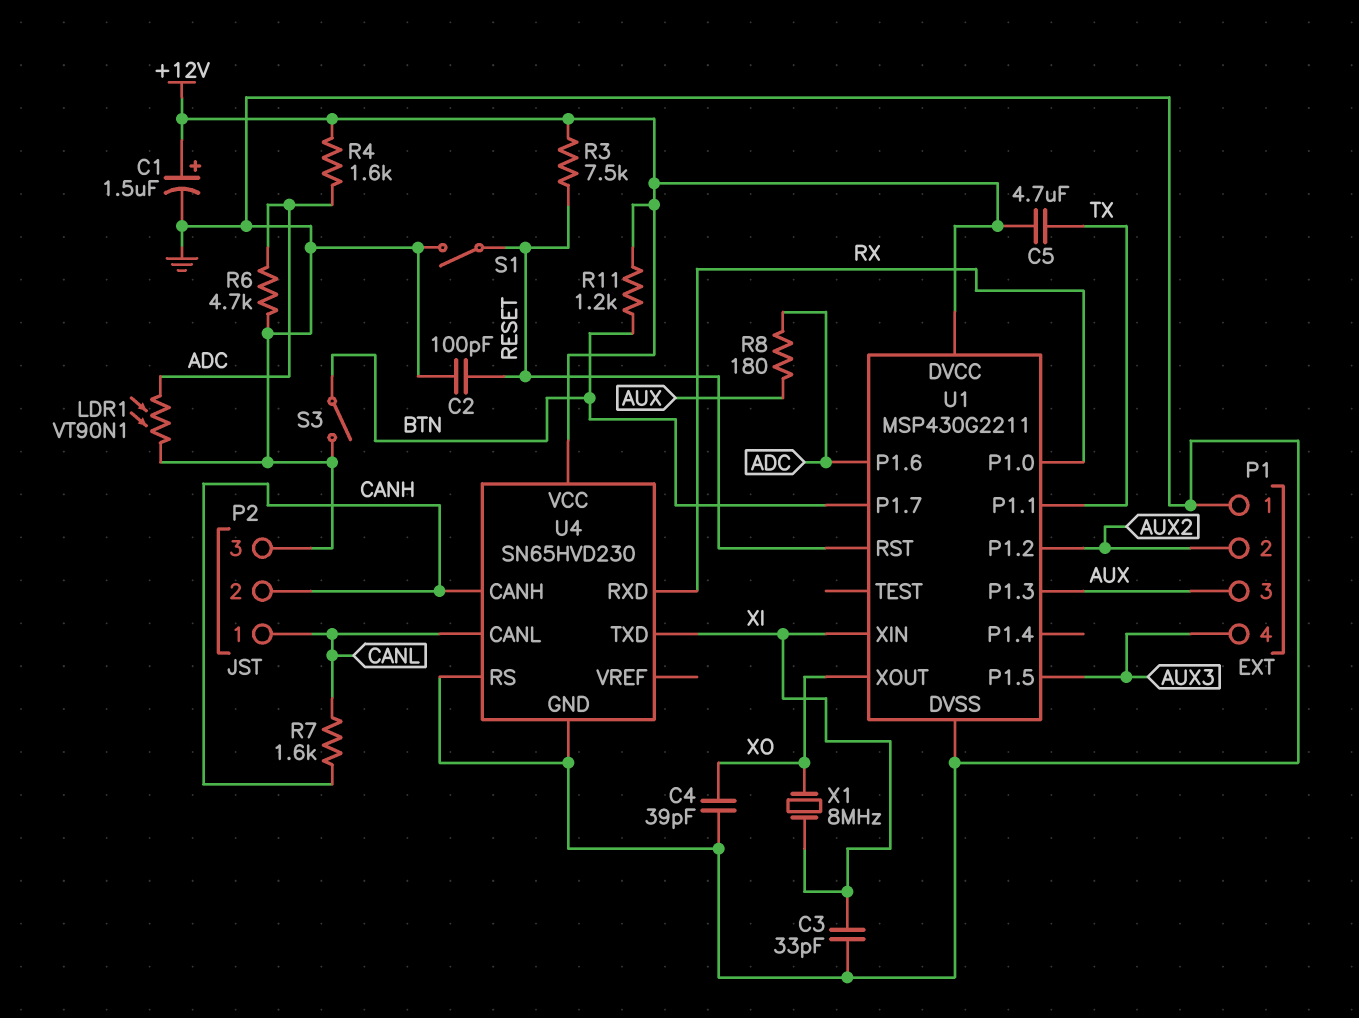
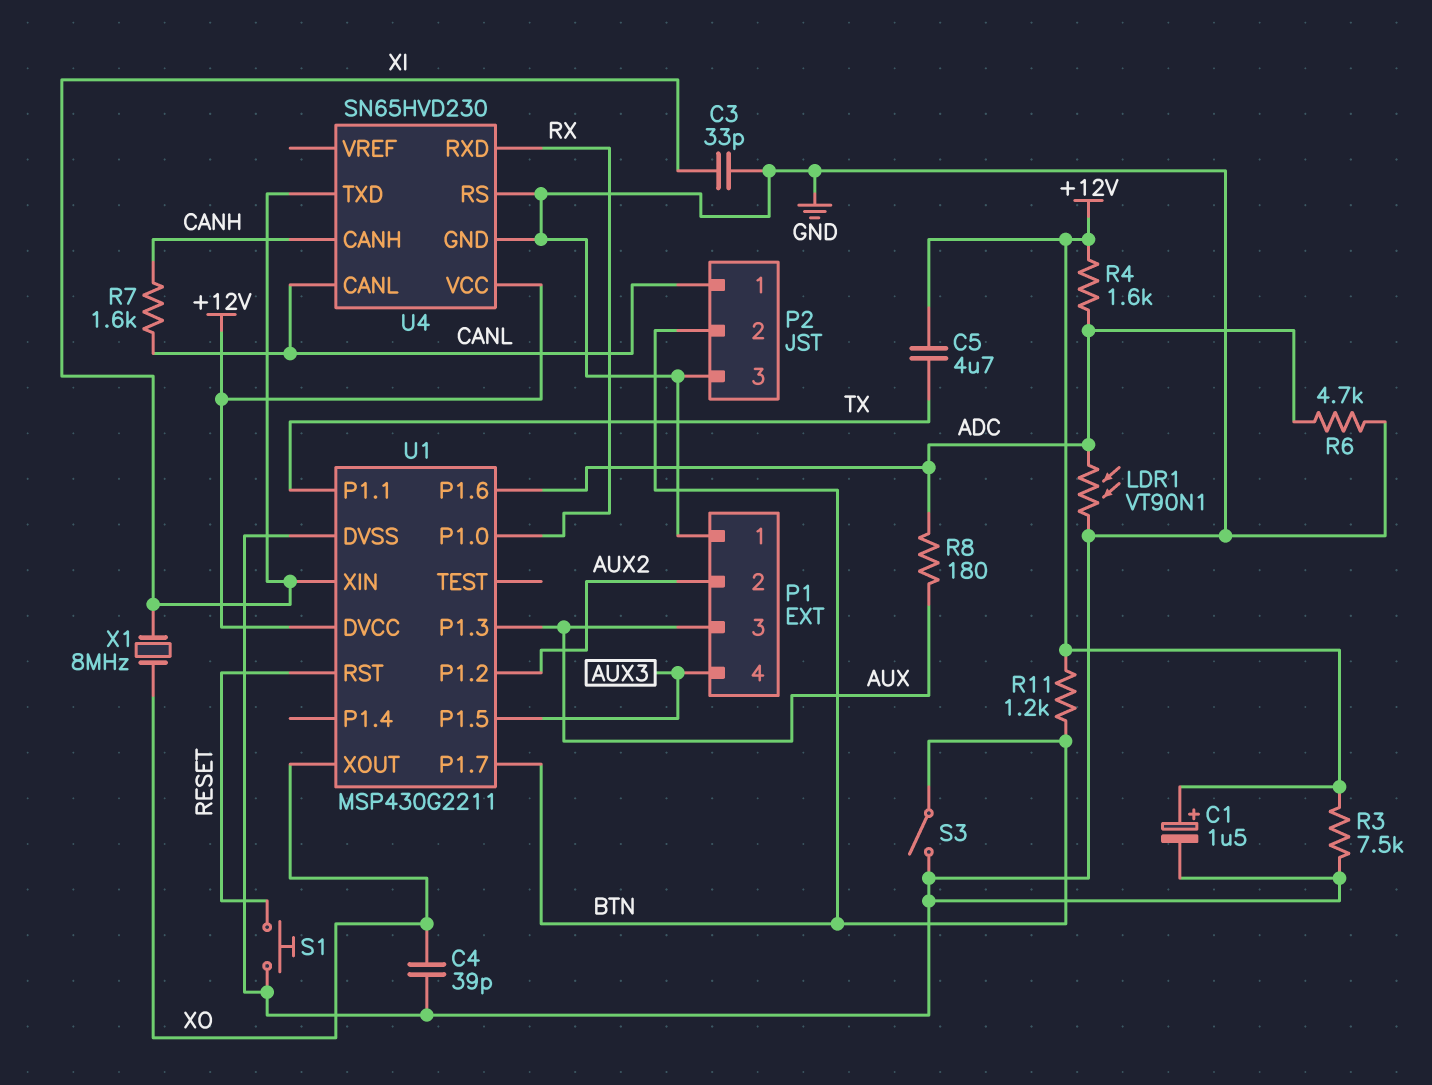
C2: 100pF (GND, RESET) -> none
P2 pin 2: CANH -> BTN
R3: 7.5k (+12V, RESET) -> 7.5k (+12V, GND)
S1: switch (GND, RESET) -> button (GND, RESET)

